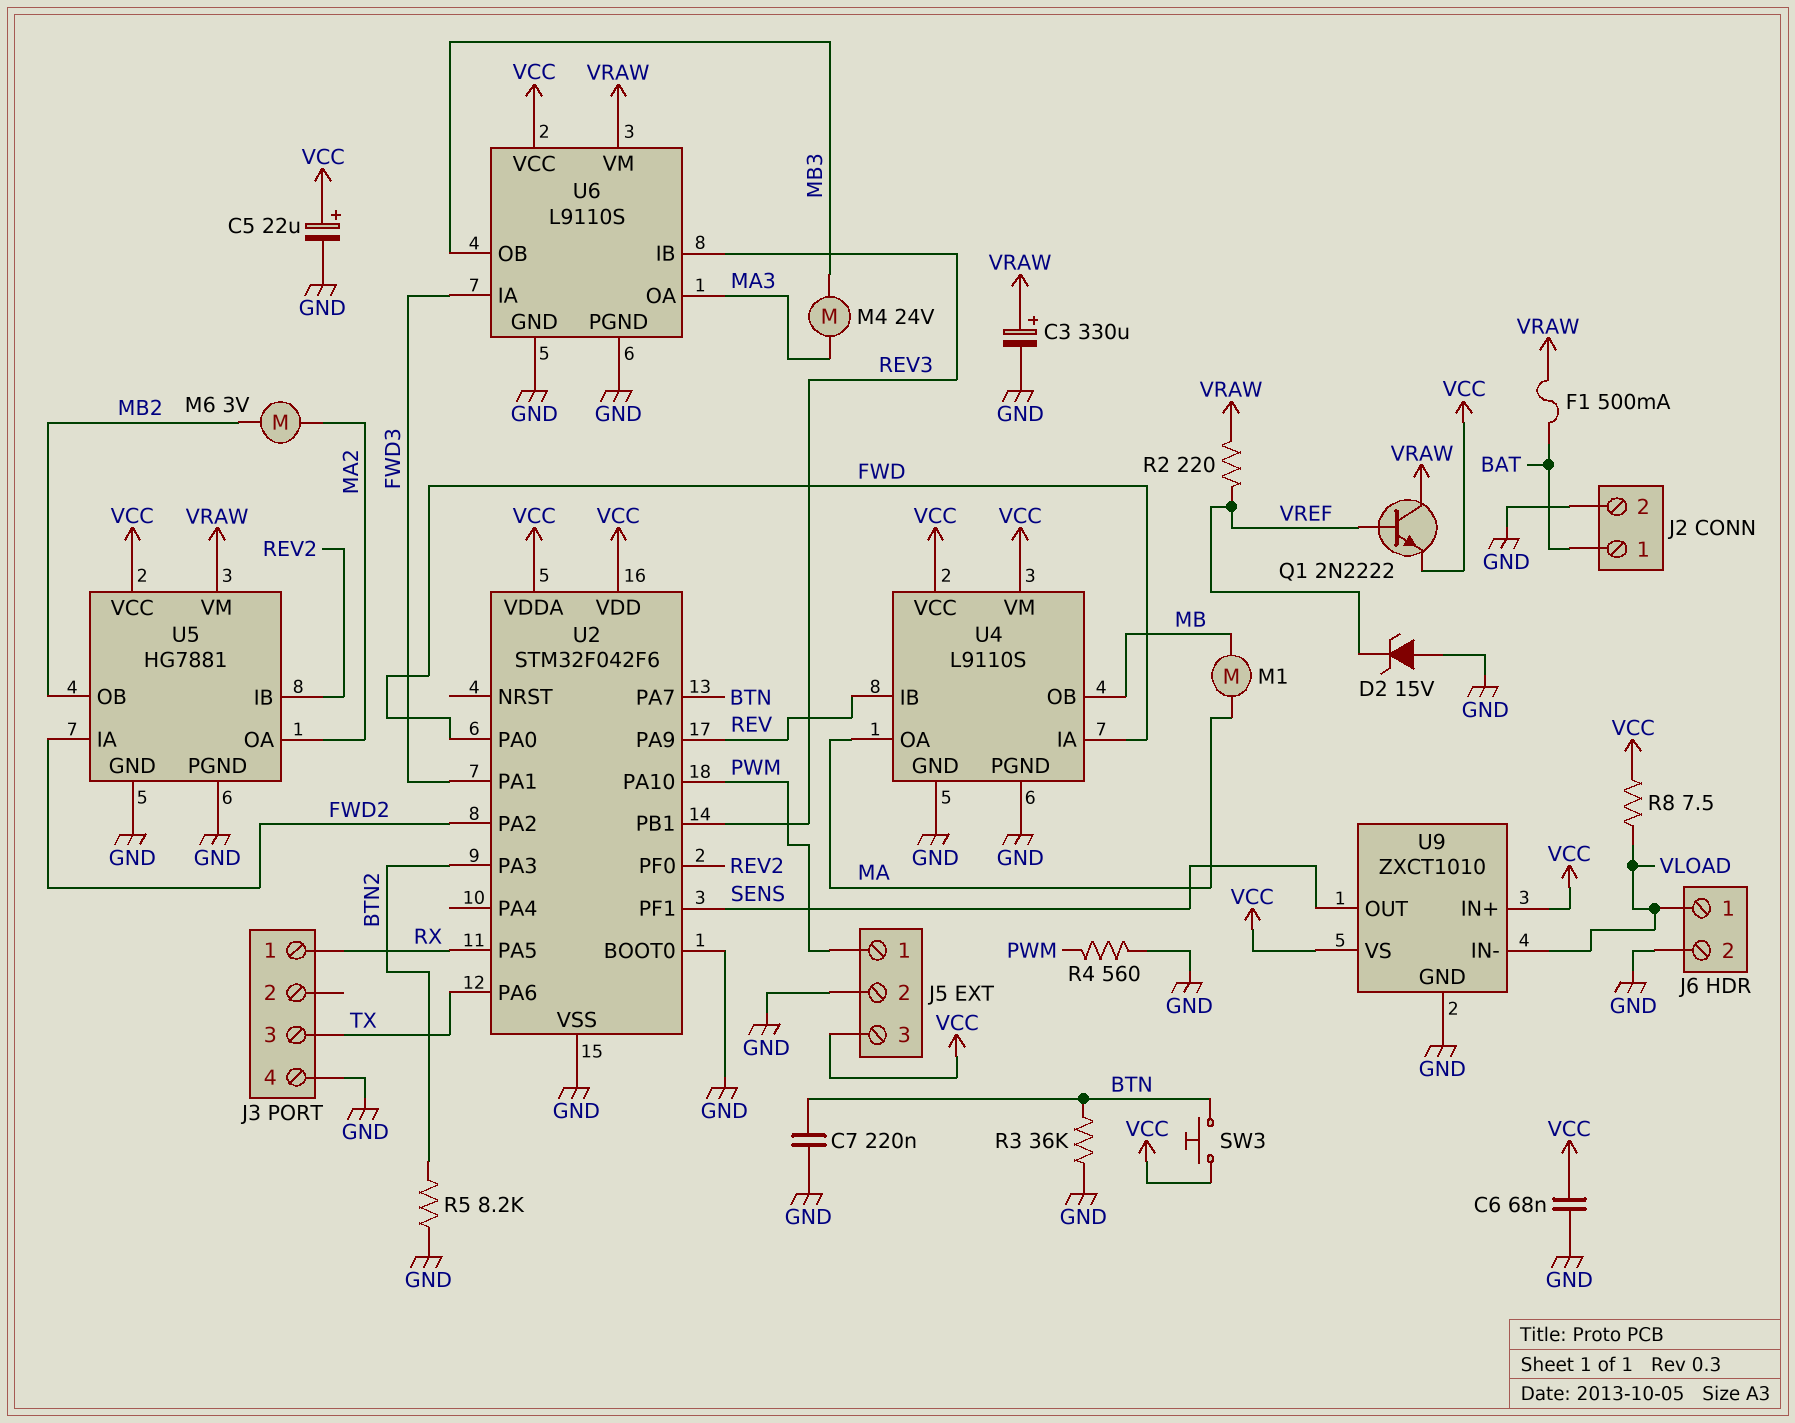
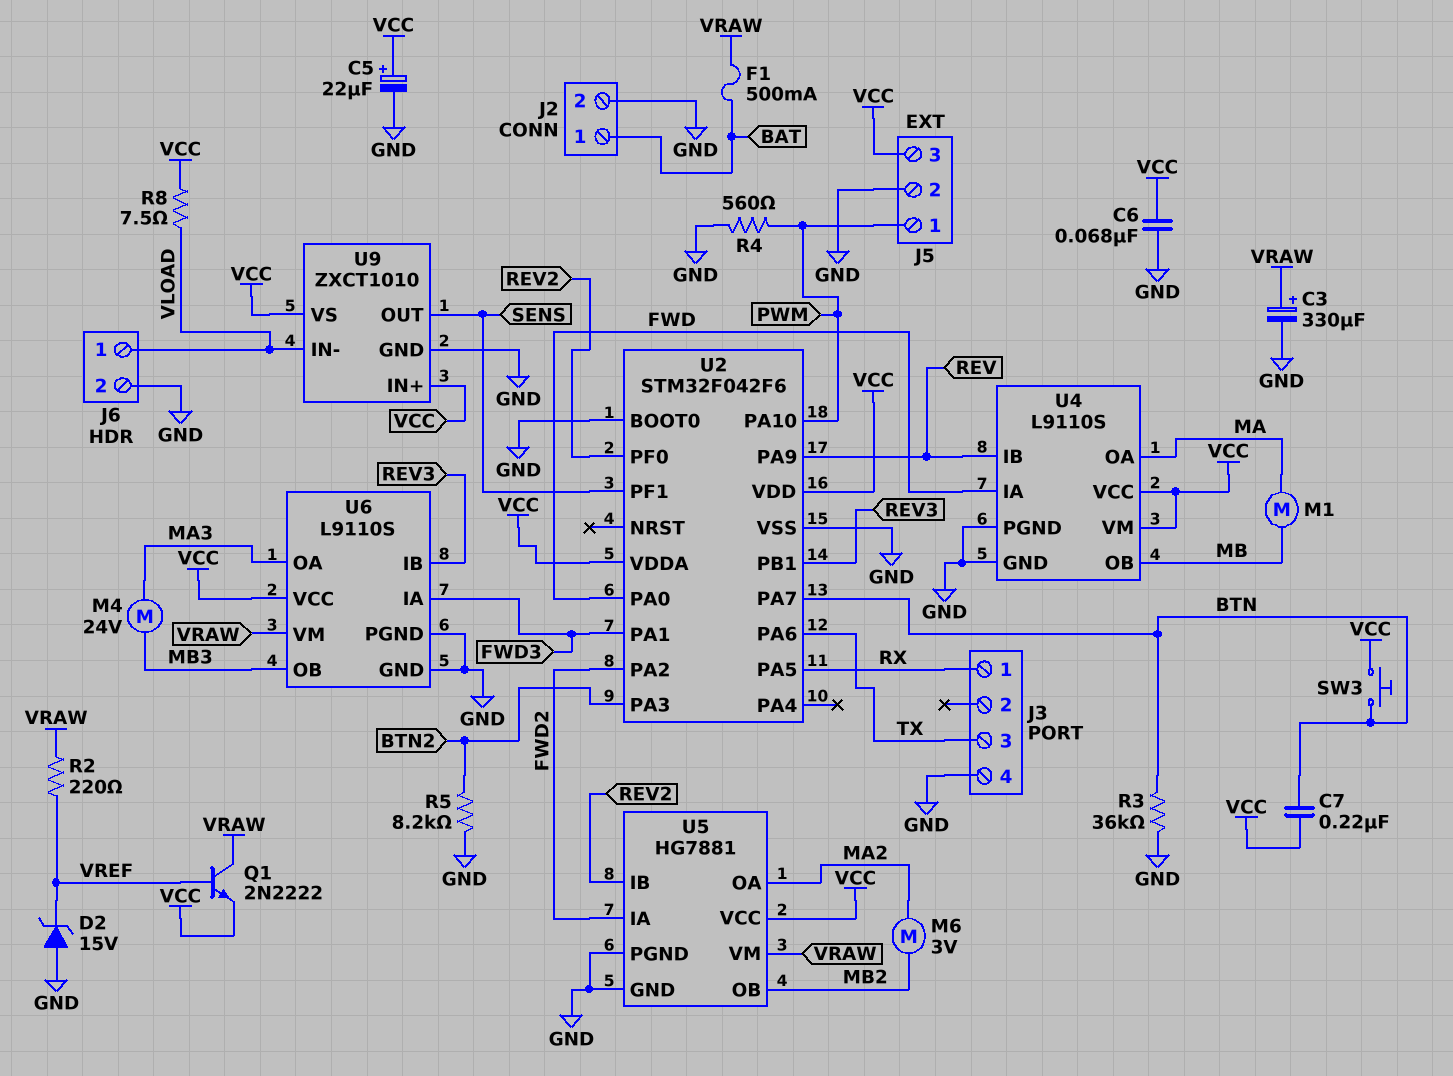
C7: 220nF (BTN, GND) -> 220nF (BTN, VCC)

